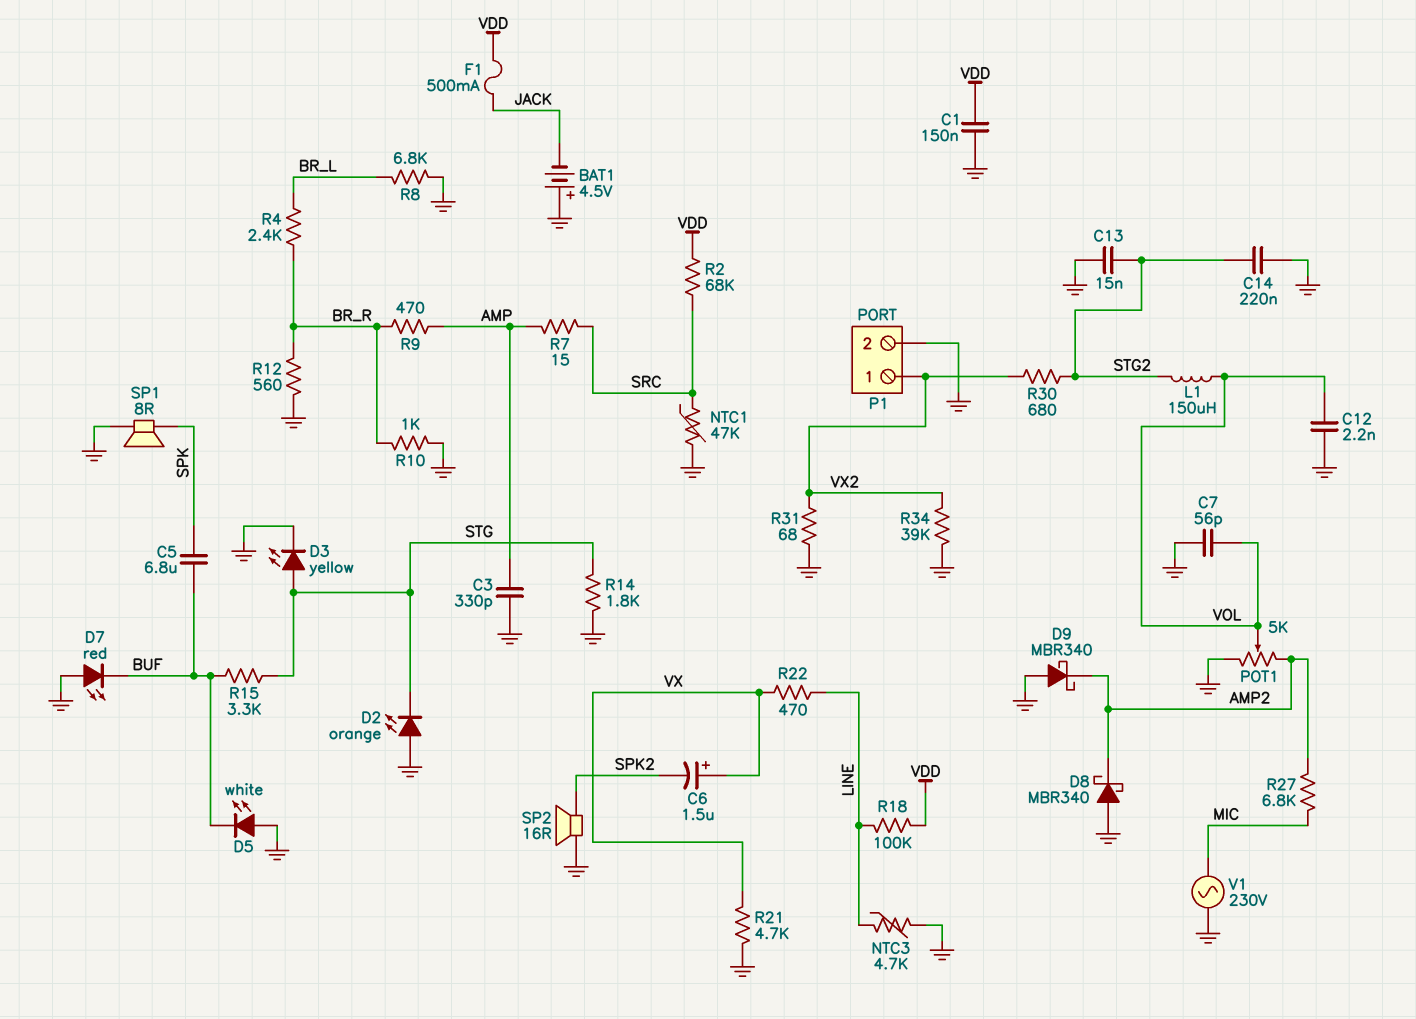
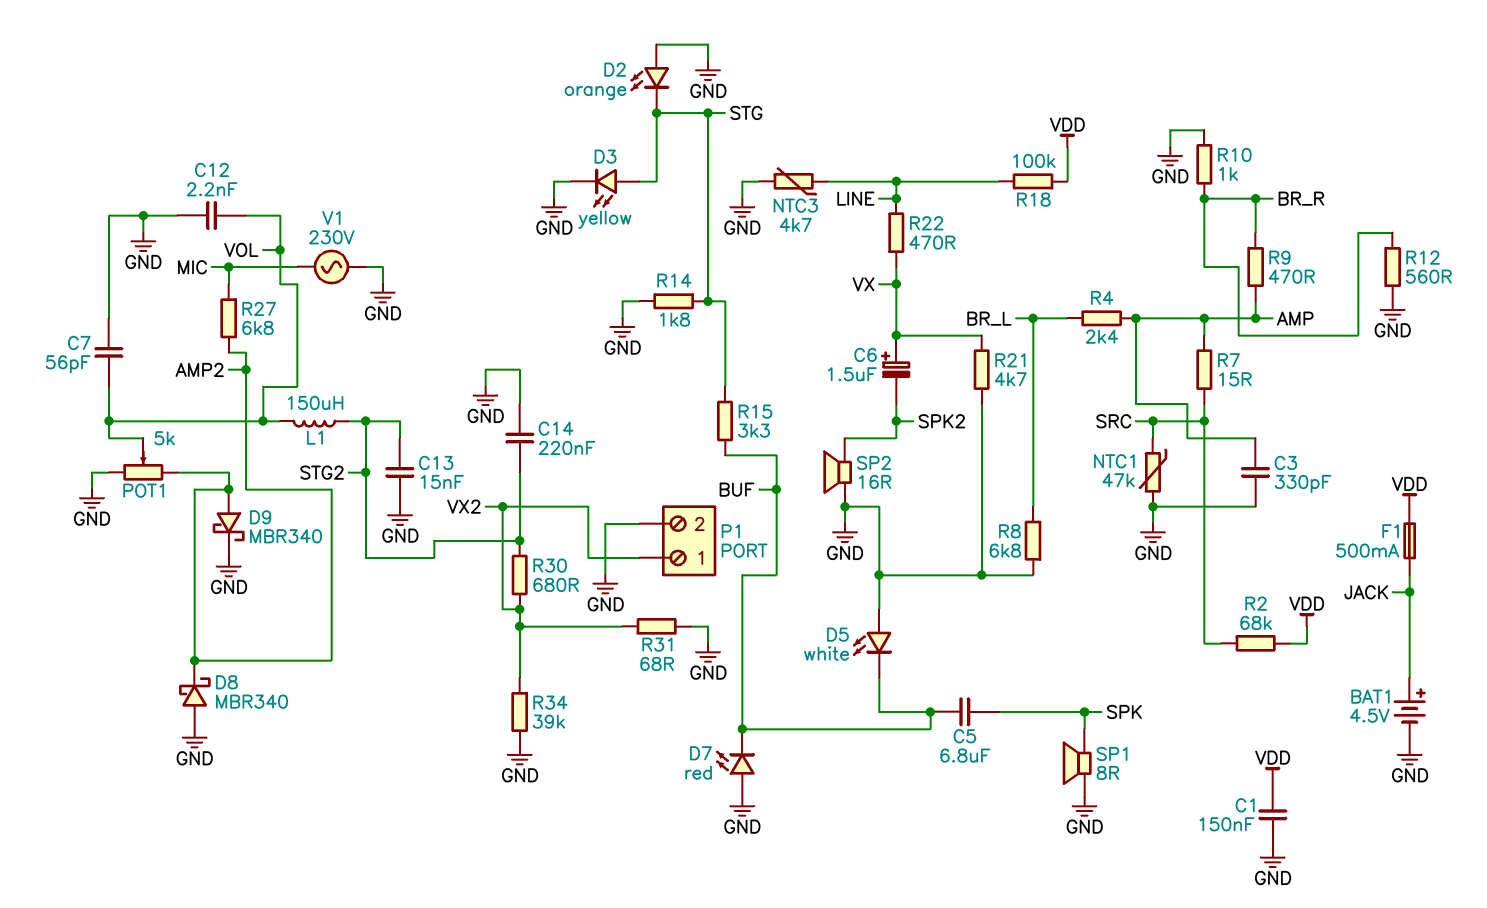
BAT1: 4.5V (plus GND, minus JACK) -> 4.5V (plus JACK, minus GND)
D9: schottky MBR340 (A GND, K AMP2) -> schottky MBR340 (A AMP2, K GND)
R4: 2.4k (BR_L, BR_R) -> 2.4k (AMP, BR_L)

